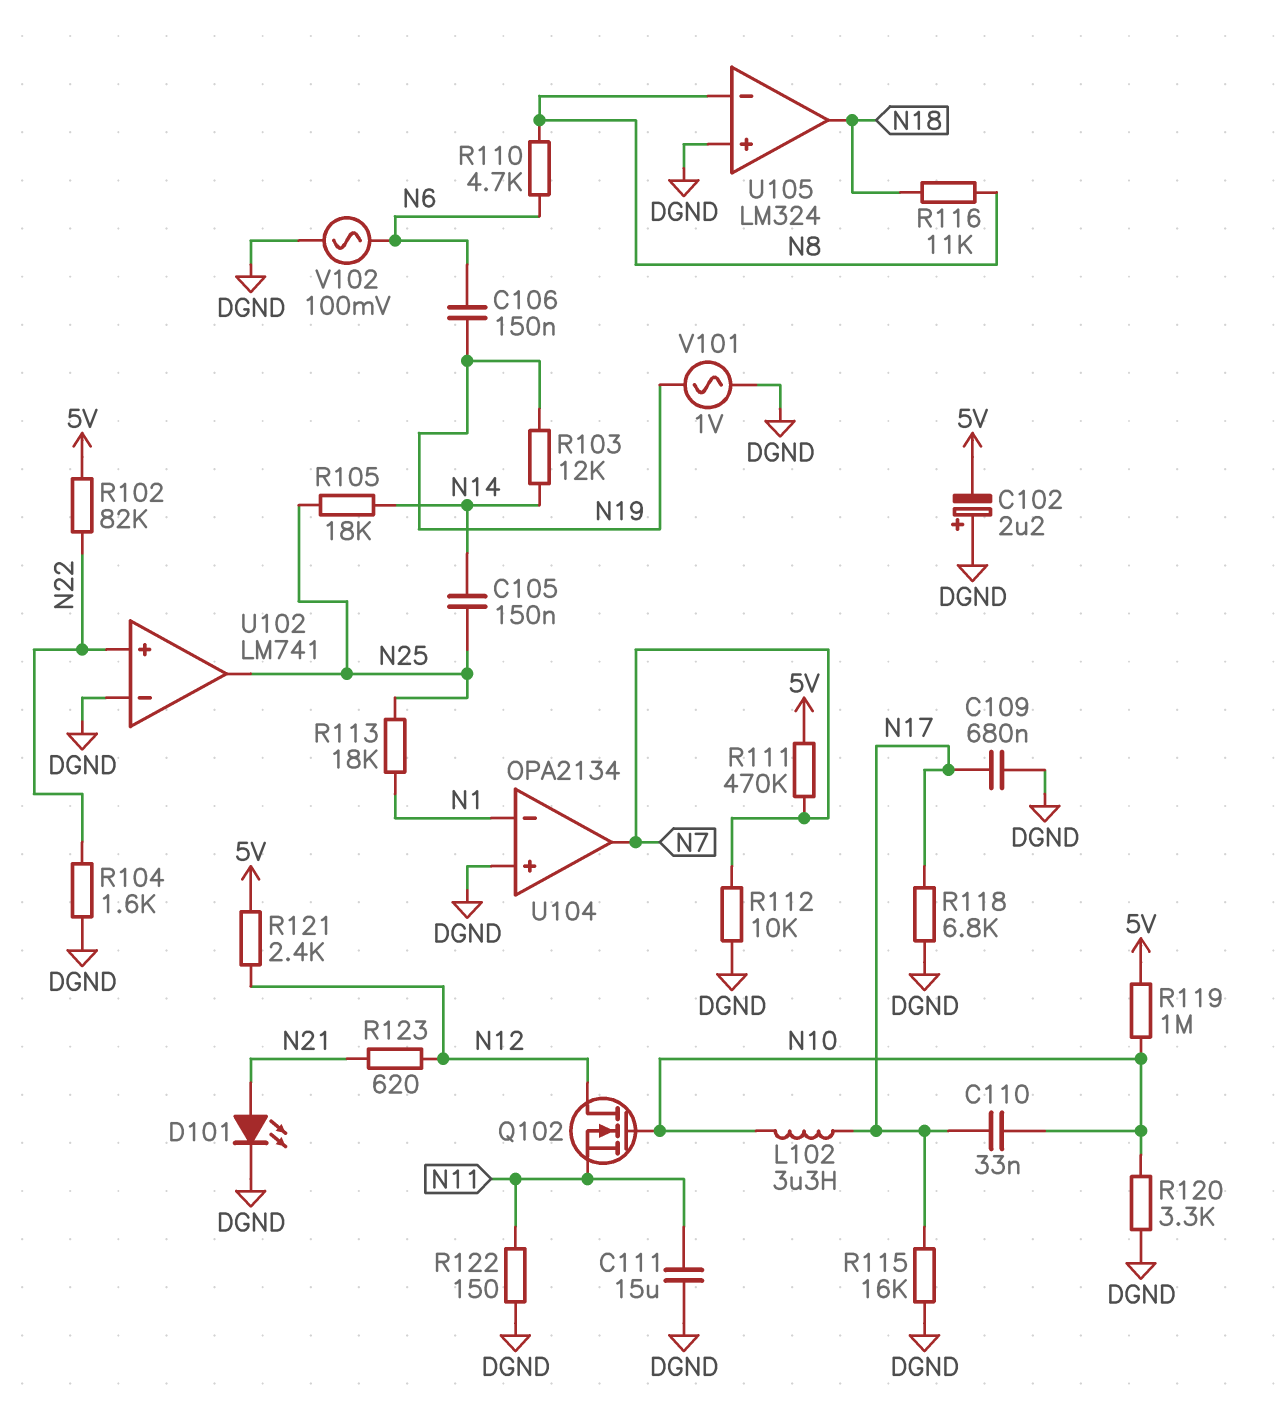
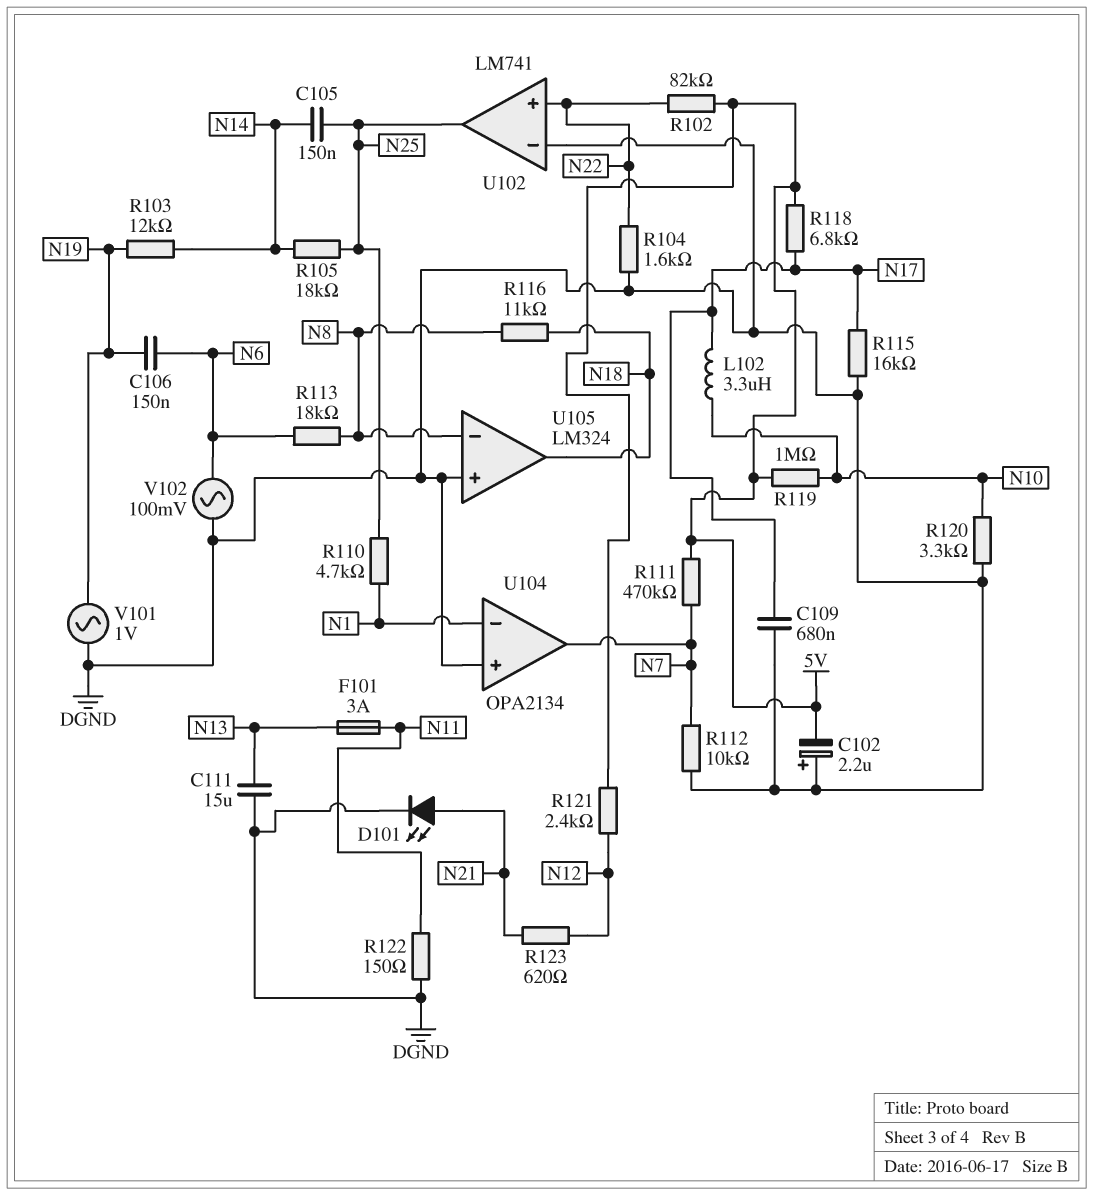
C110: 33nF (N10, N17) -> none
C111: 15uF (DGND, N11) -> 15uF (DGND, N13)
F101: none -> 3A (N11, N13)
Q102: NMOS (G N10, D N12, S N11) -> none
R110: 4.7k (N6, N8) -> 4.7k (N1, N25)
R113: 18k (N1, N25) -> 18k (N6, N8)
R118: 6.8k (DGND, N17) -> 6.8k (5V, N17)

